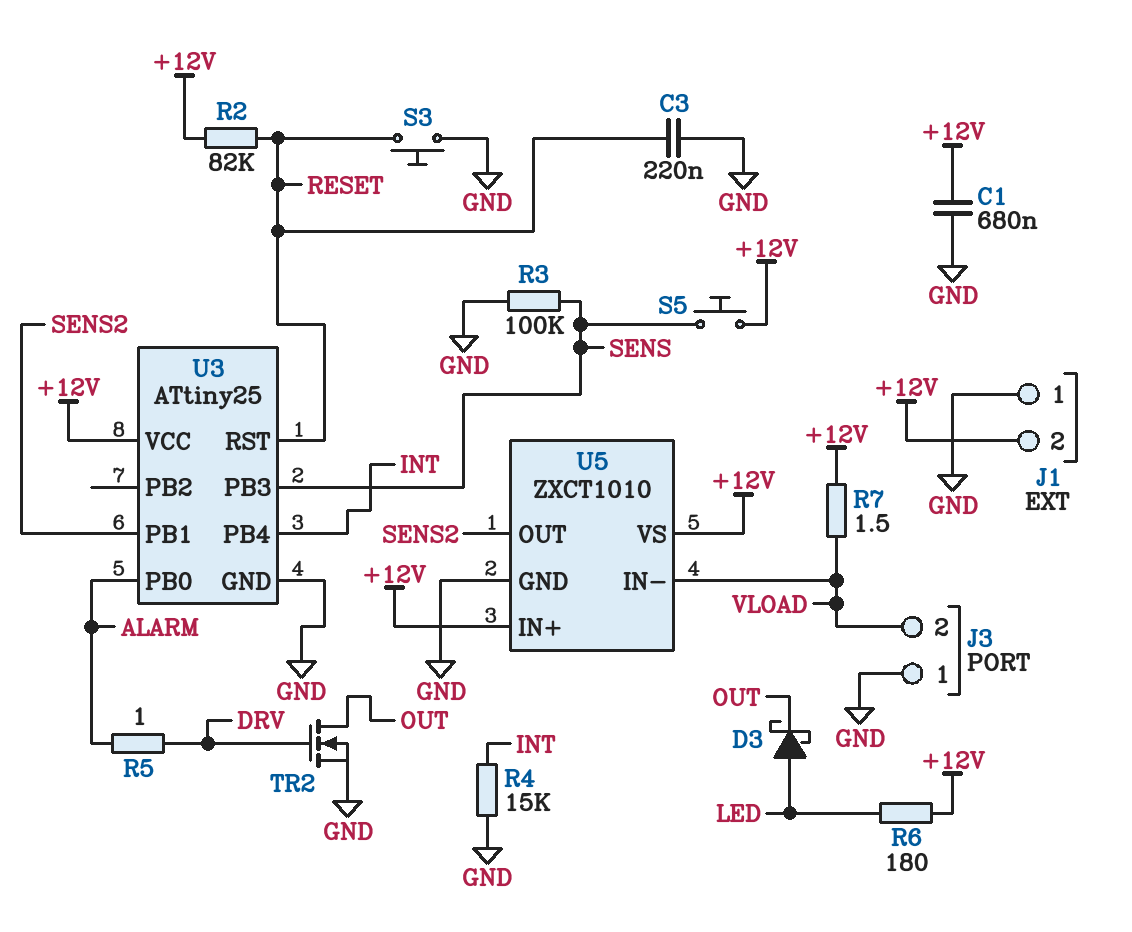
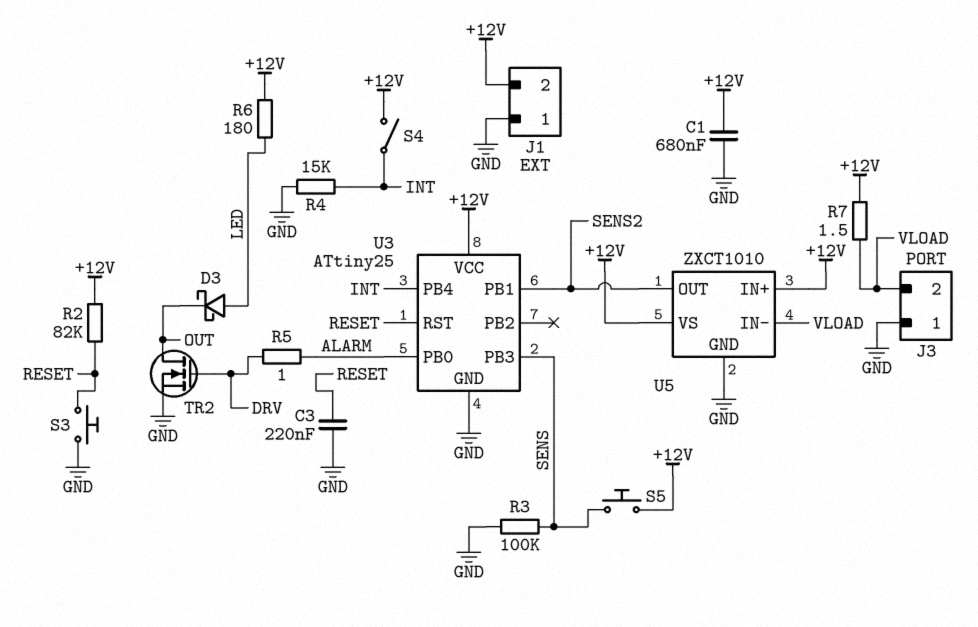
S4: none -> switch (+12V, INT)

